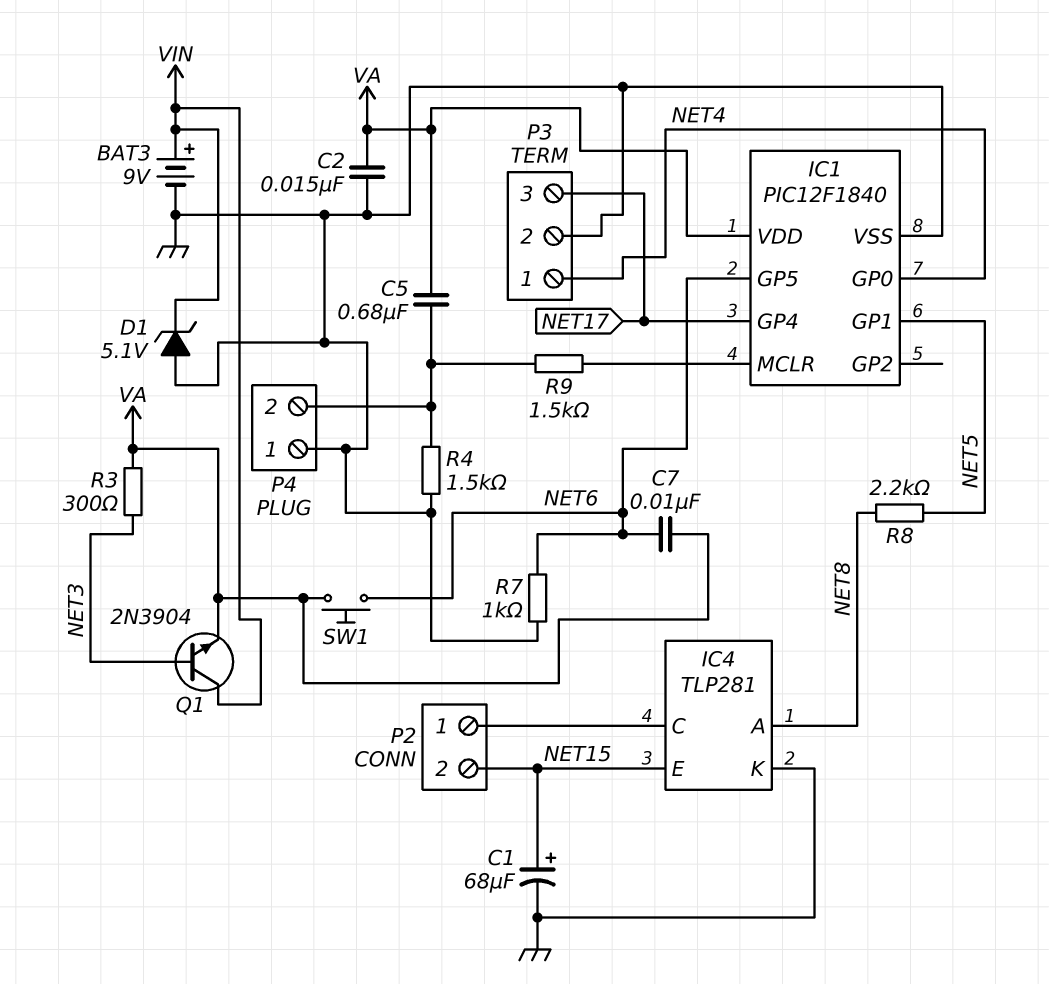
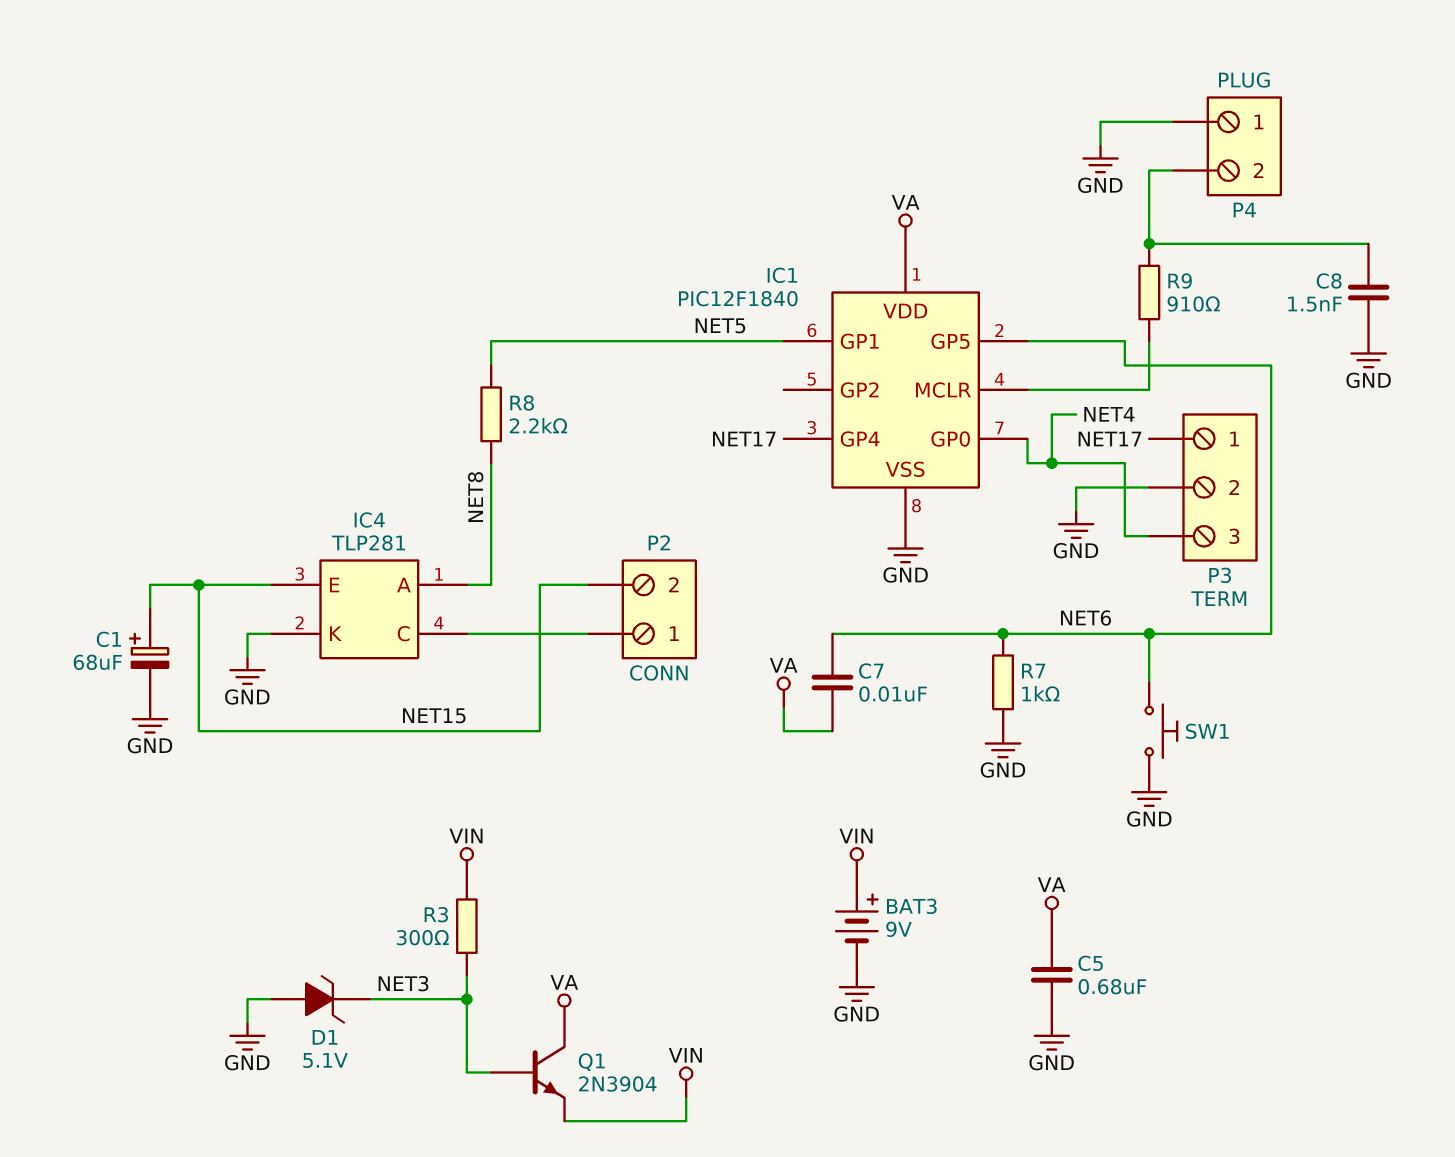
C2: 15nF (GND, VA) -> none
C5: 680nF (P4/2, VA) -> 680nF (GND, VA)
C8: none -> 1.5nF (GND, P4/2)
D1: zener 5.1V (A GND, K VIN) -> zener 5.1V (A GND, K NET3)
P3 pin 1: NET4 -> NET17
P3 pin 3: NET17 -> NET4
Q1: NPN 2N3904 (B NET3, C VIN, E VA) -> NPN 2N3904 (B NET3, C VA, E VIN)
R3: 300 (NET3, VA) -> 300 (NET3, VIN)
R4: 1.5k (GND, P4/2) -> none
R9: 1.5k (IC1/MCLR, P4/2) -> 910 (IC1/MCLR, P4/2)
SW1: button (NET6, VA) -> button (GND, NET6)

